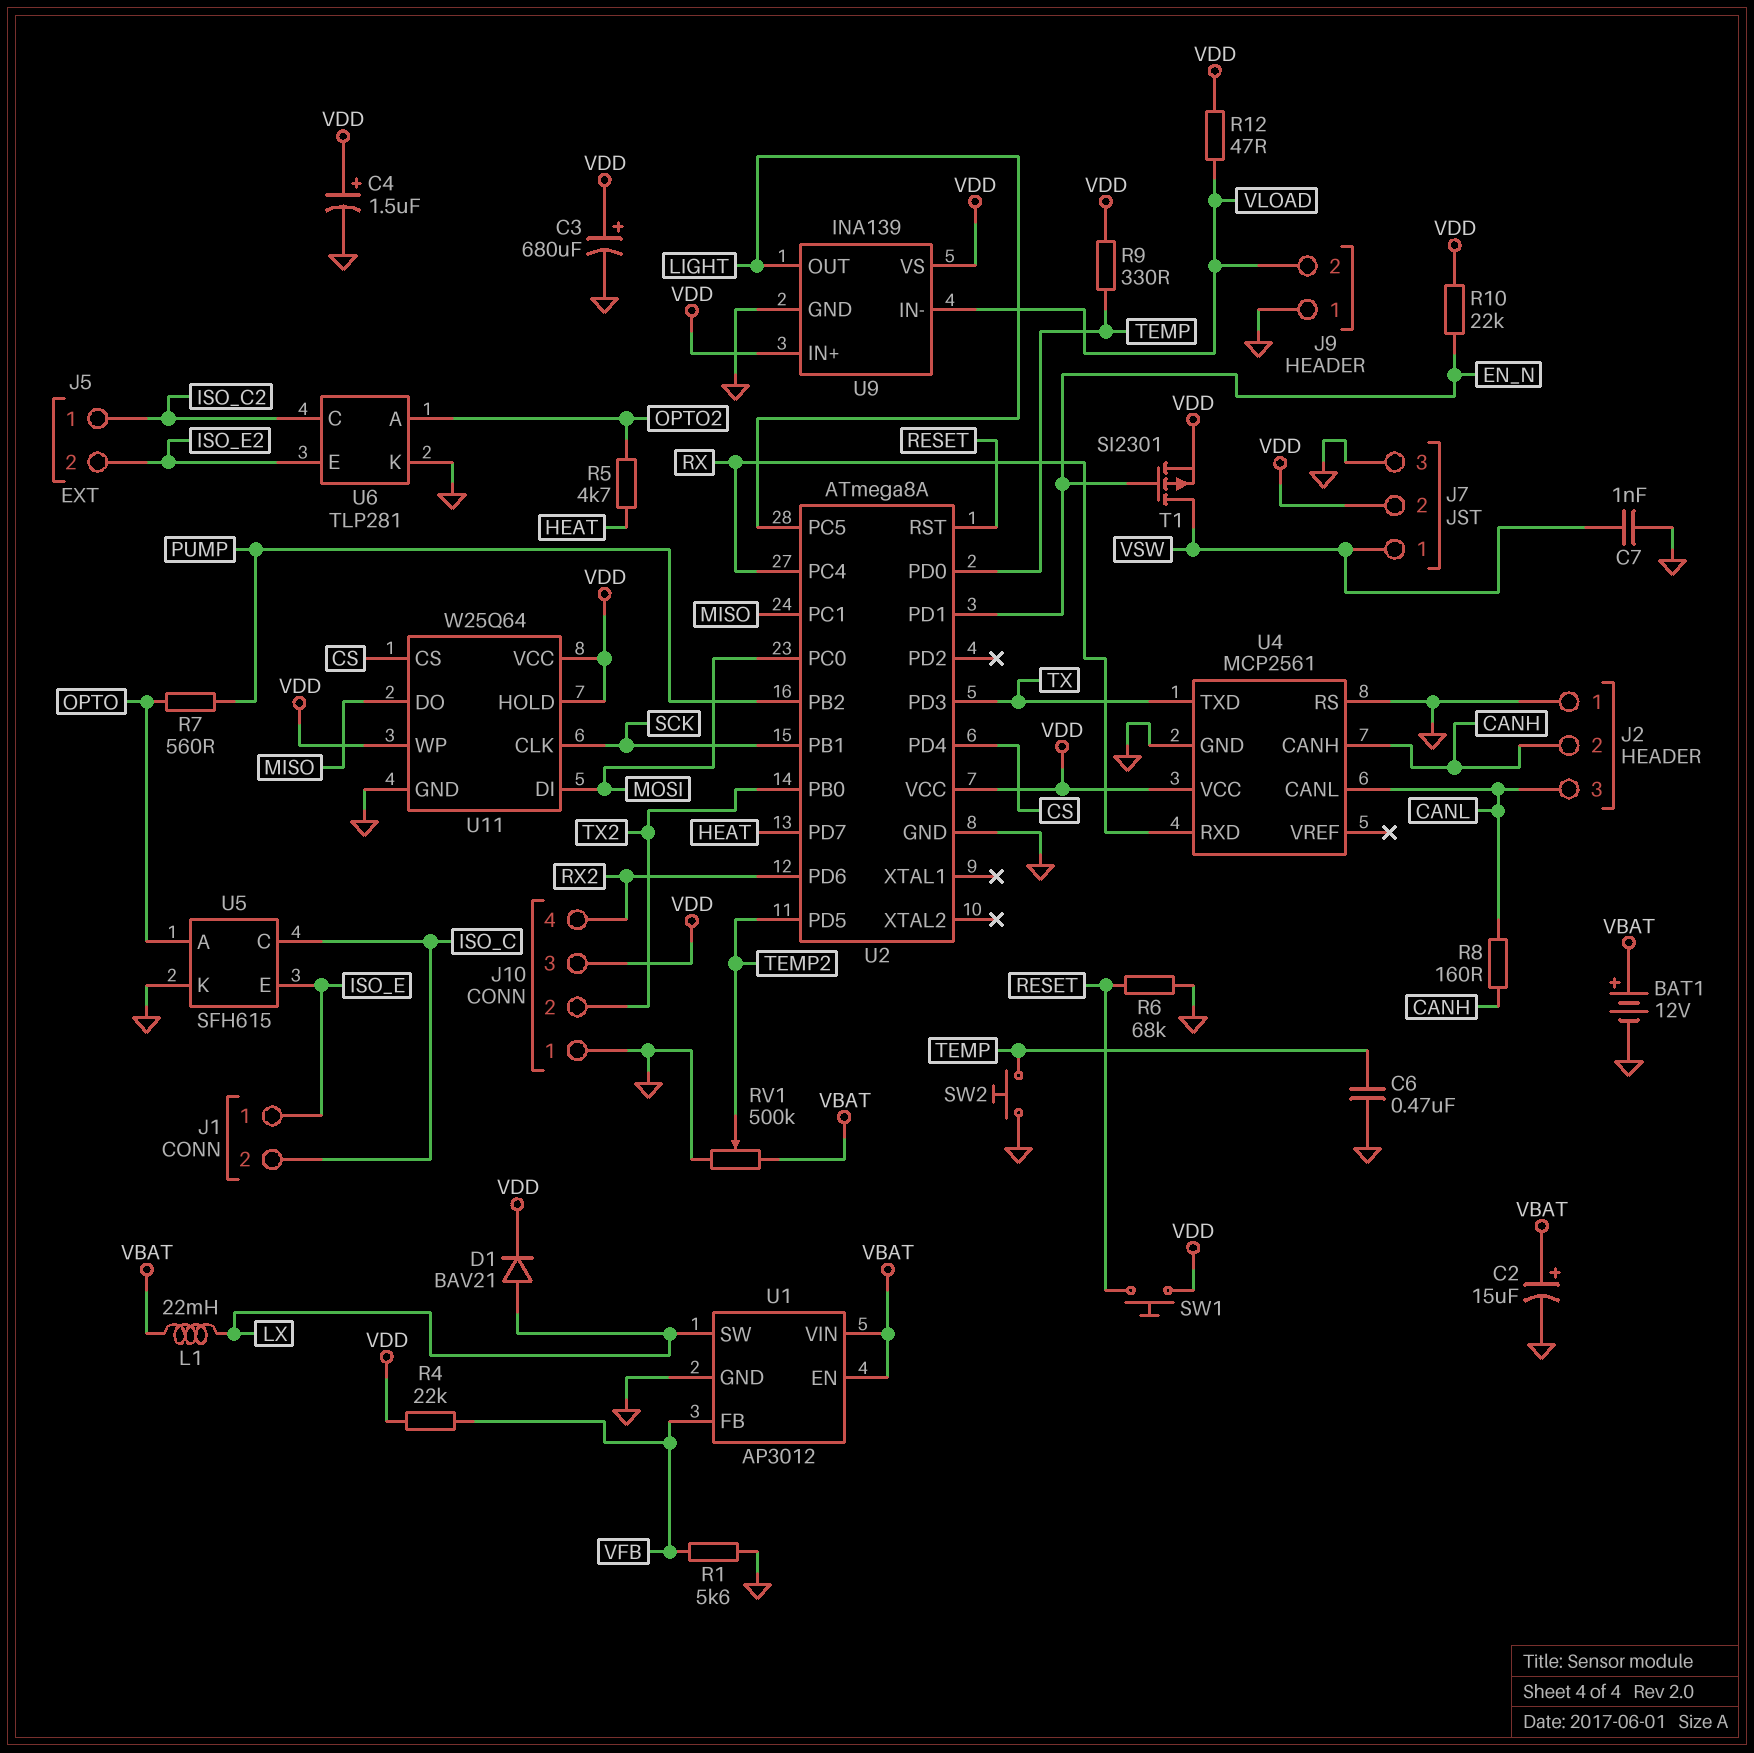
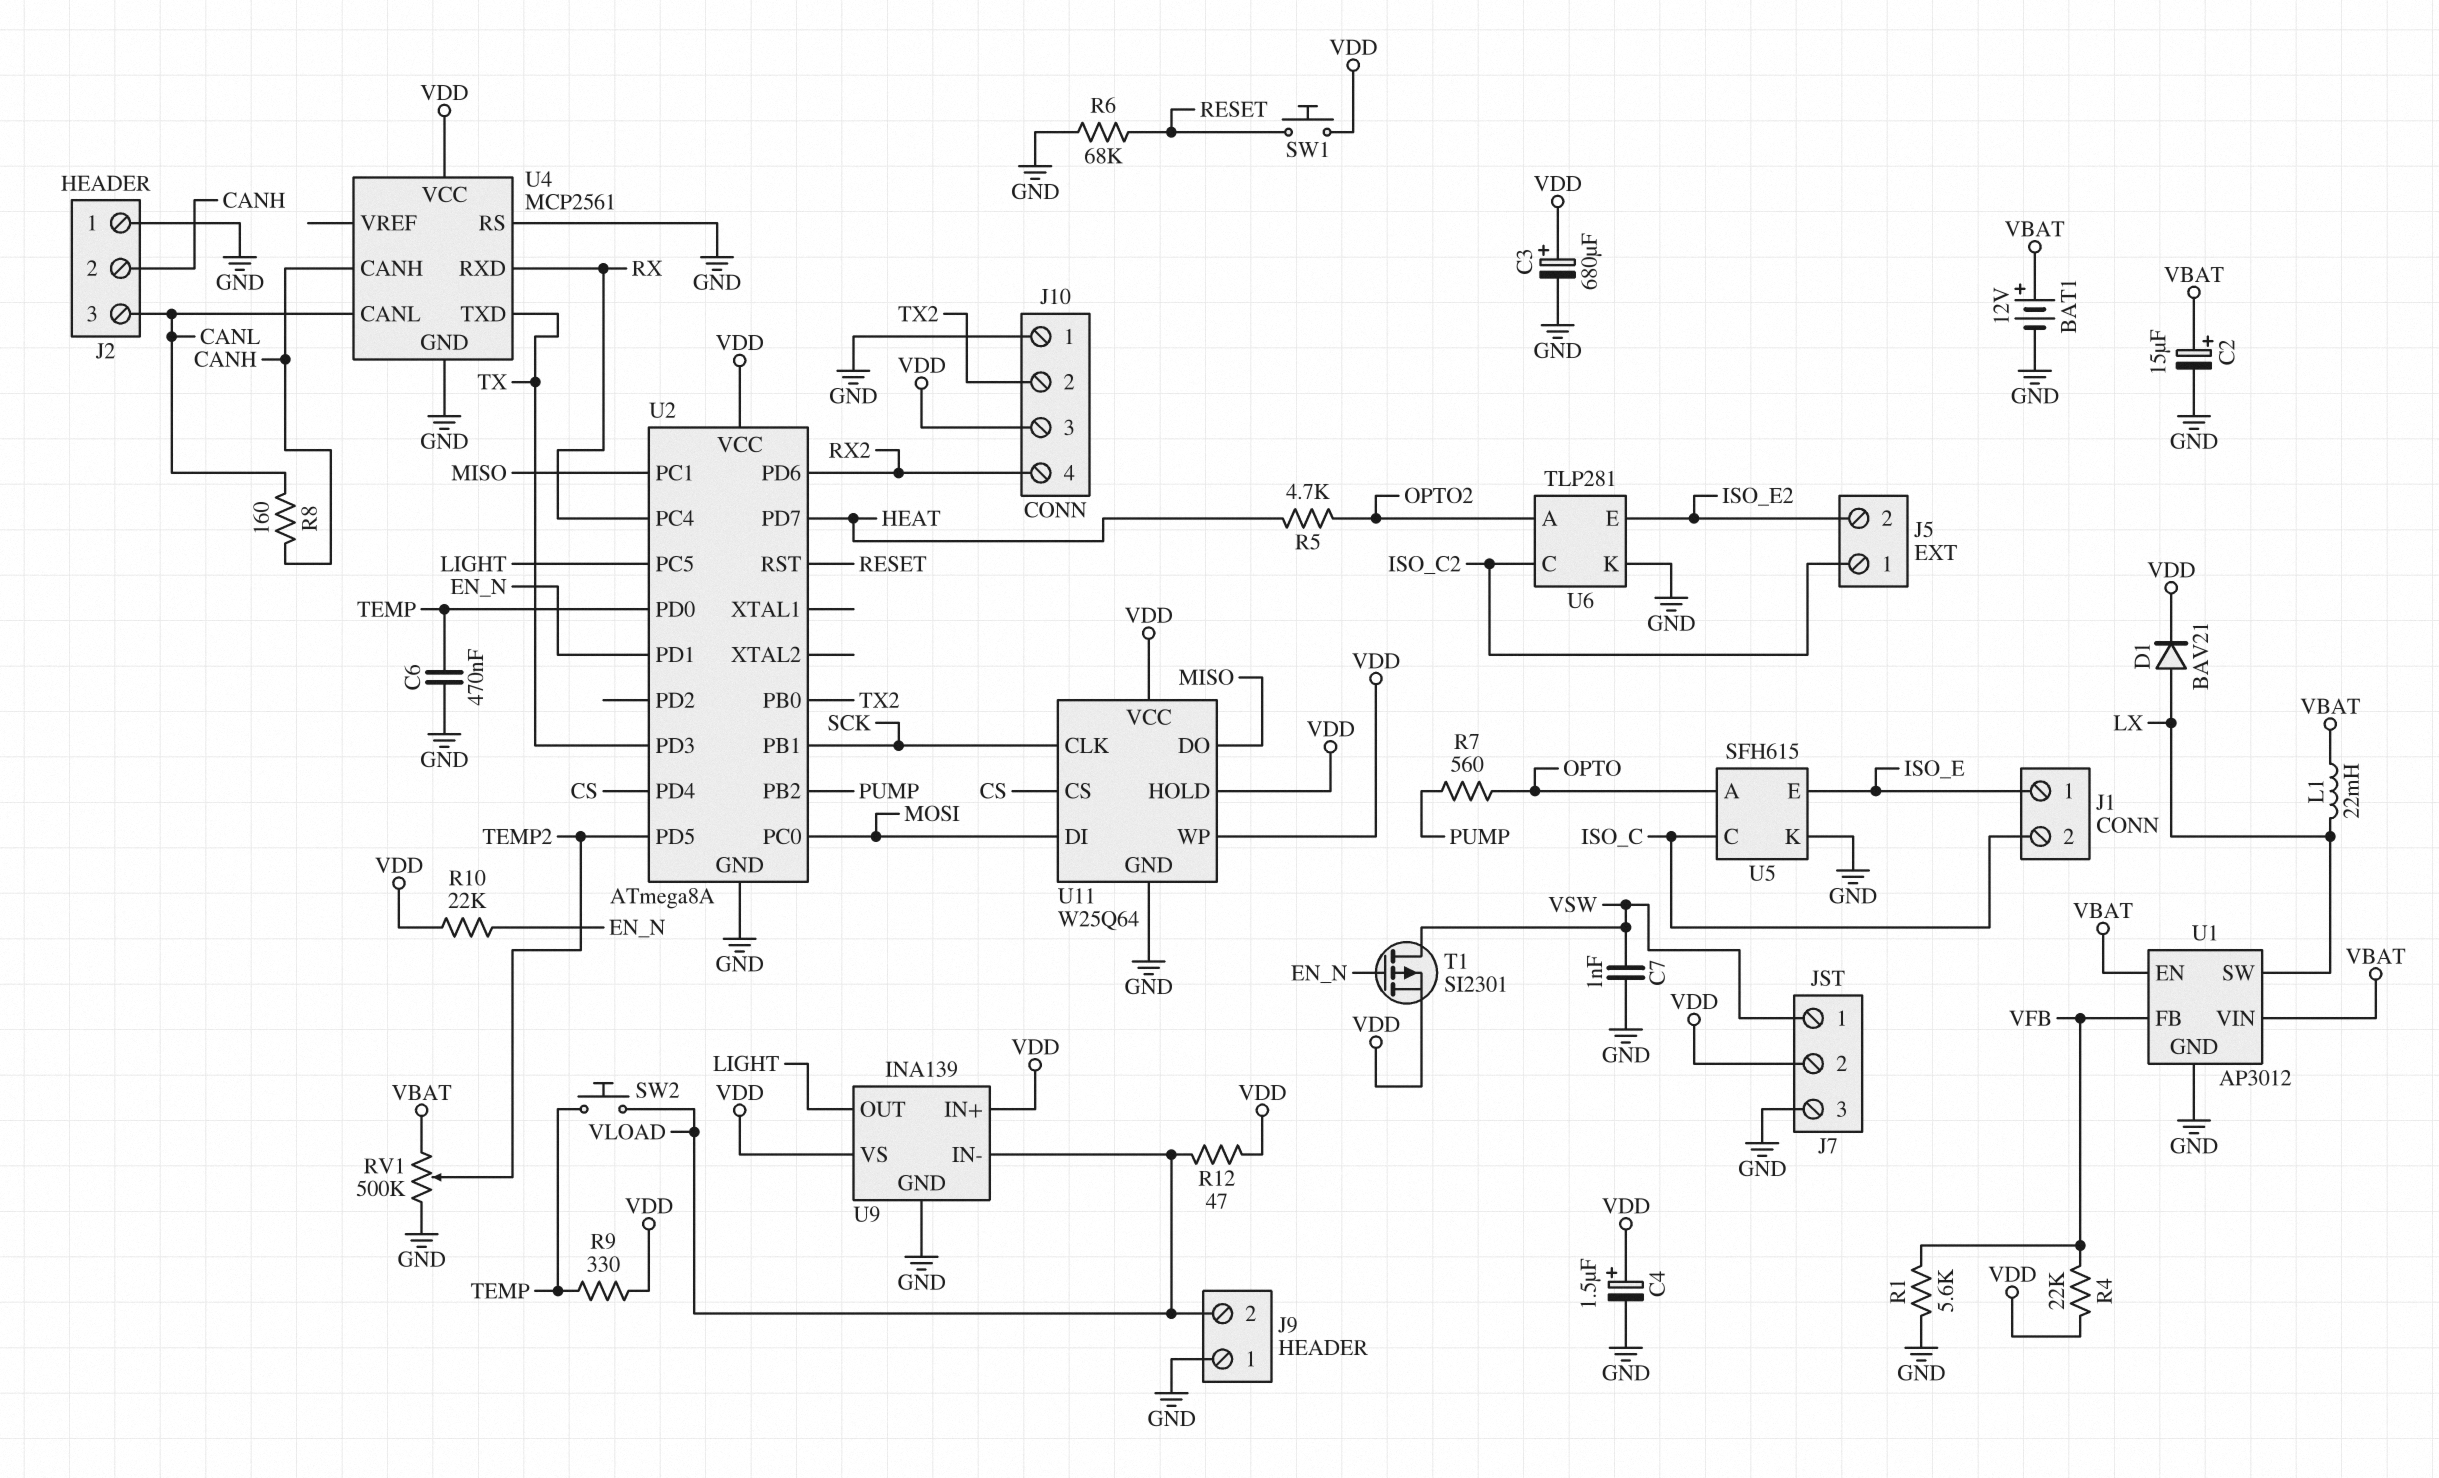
SW2: button (GND, TEMP) -> button (TEMP, VLOAD)

